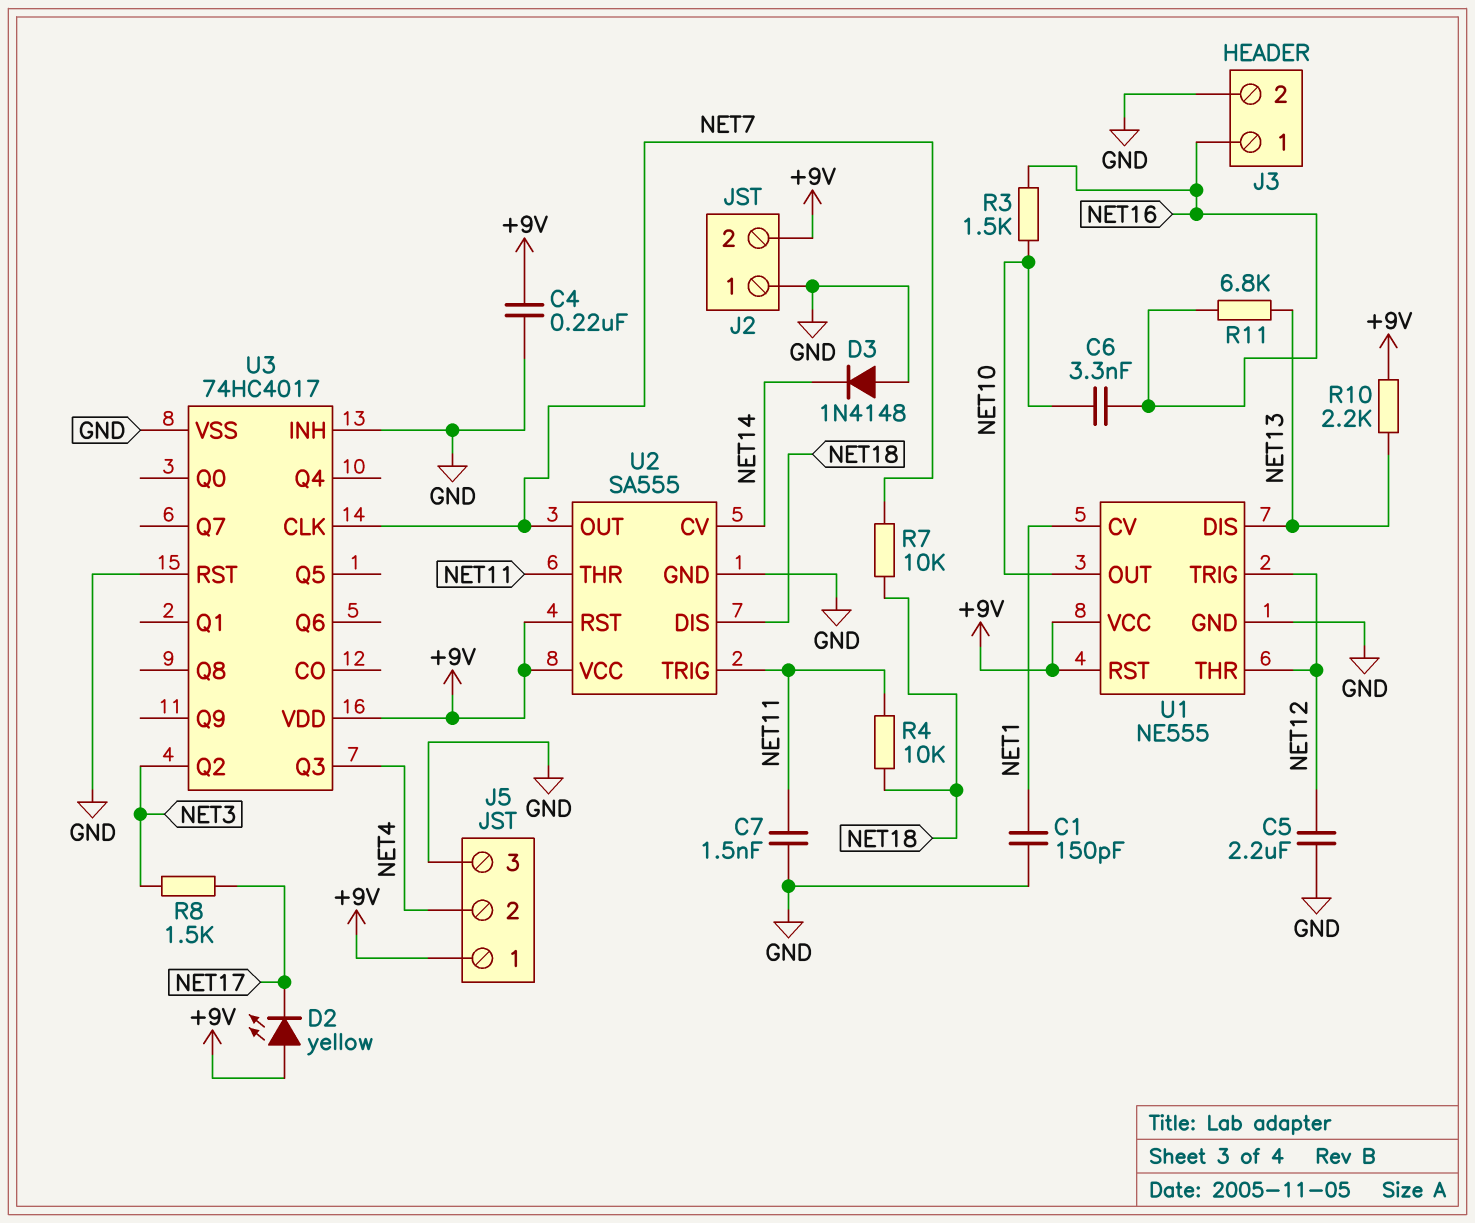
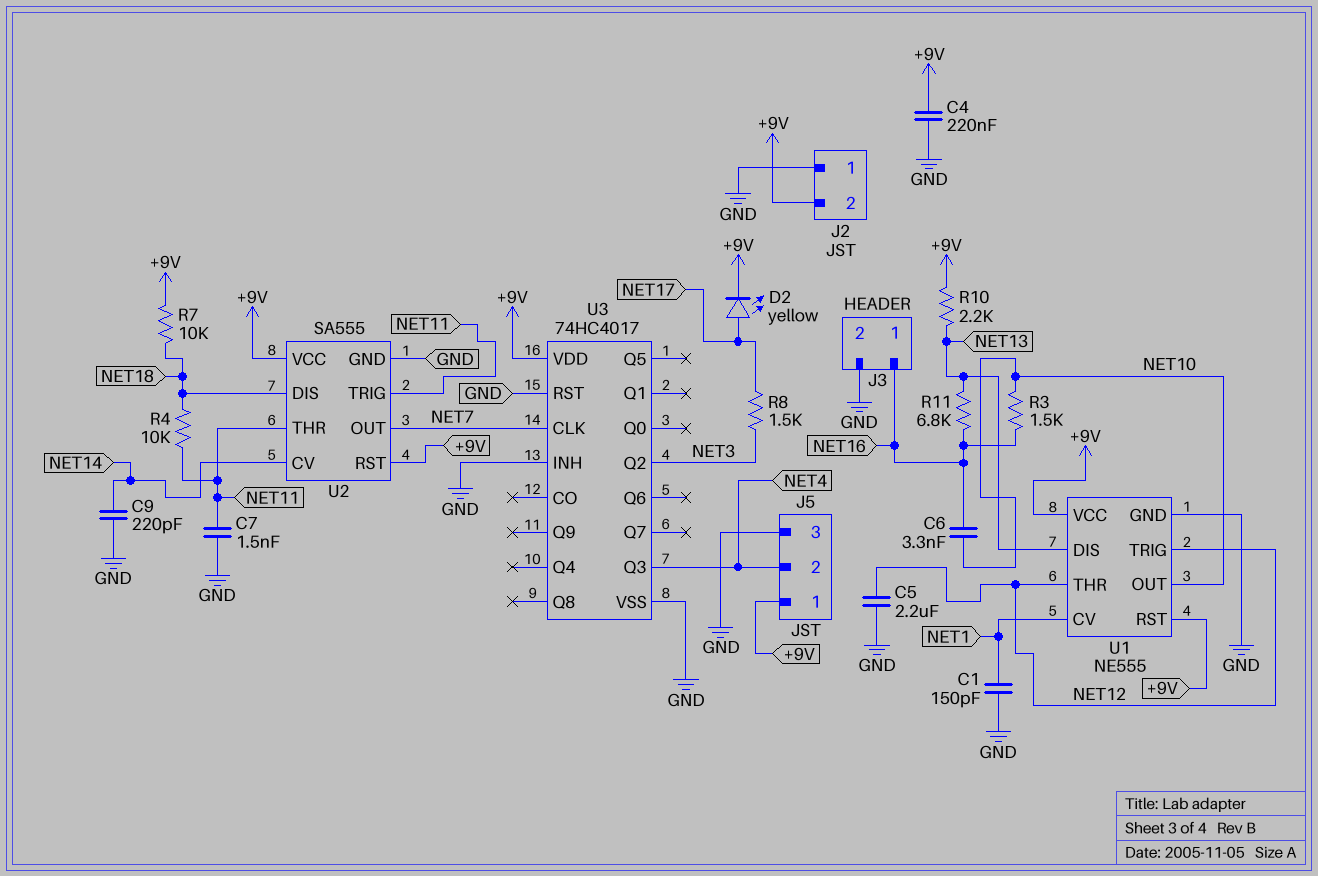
C9: none -> 220pF (GND, NET14)
D2: LED yellow (A +9V, K NET17) -> LED yellow (A NET17, K +9V)
D3: diode 1N4148 (A GND, K NET14) -> none
R7: 10k (NET7, NET18) -> 10k (+9V, NET18)

